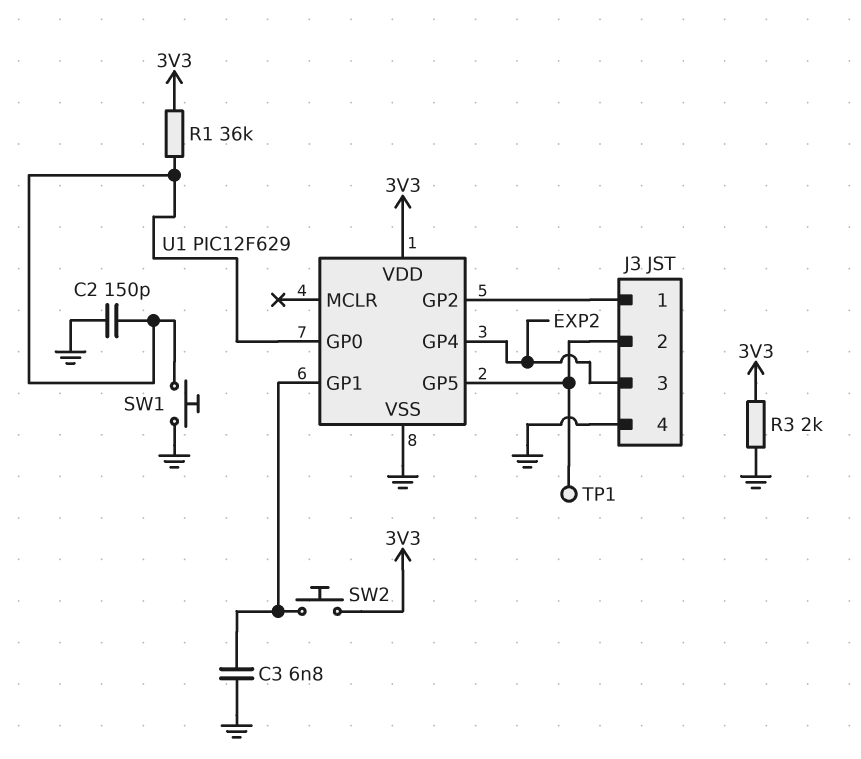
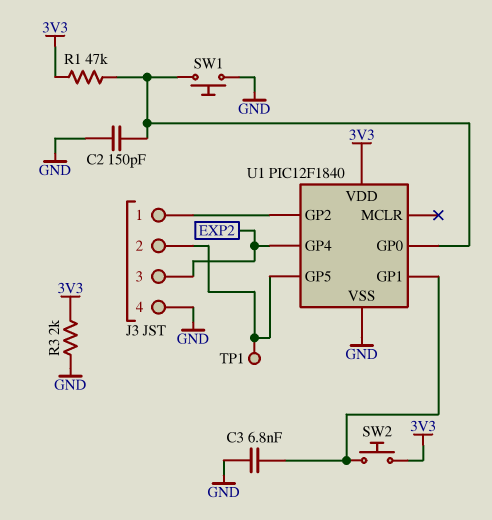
R1: 36k (3V3, U1/GP0) -> 47k (3V3, U1/GP0)
U1: PIC12F629 -> PIC12F1840

